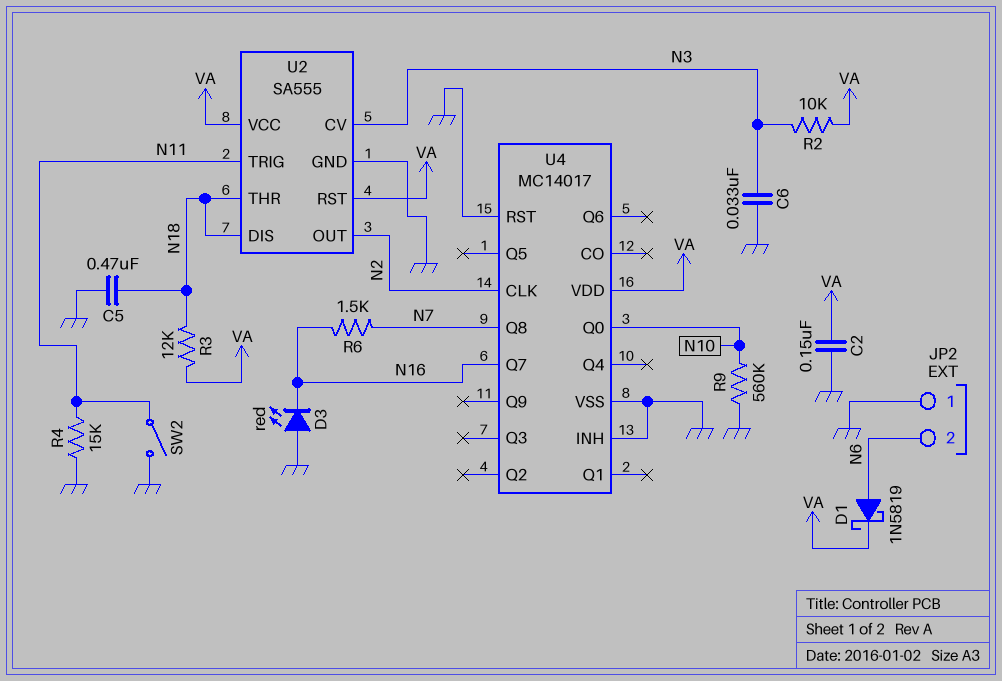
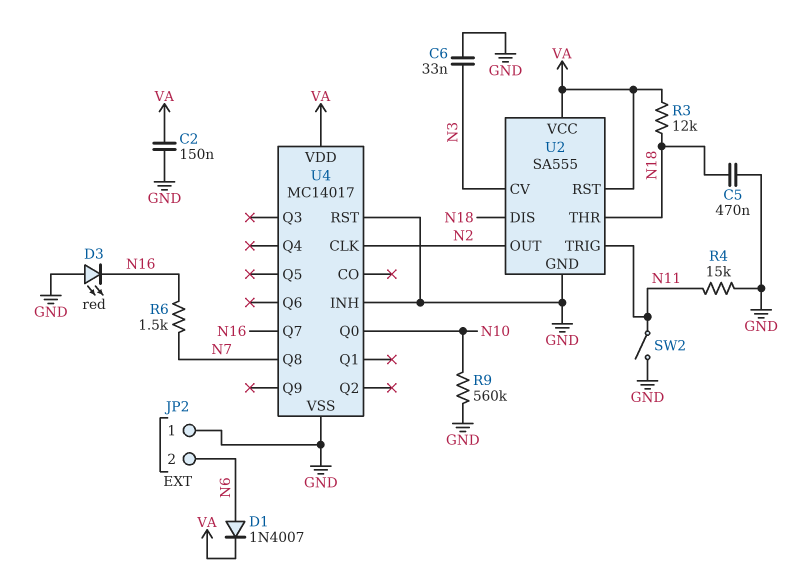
D1: schottky 1N5819 (A N6, K VA) -> diode 1N4007 (A N6, K VA)
R2: 10k (N3, VA) -> none

